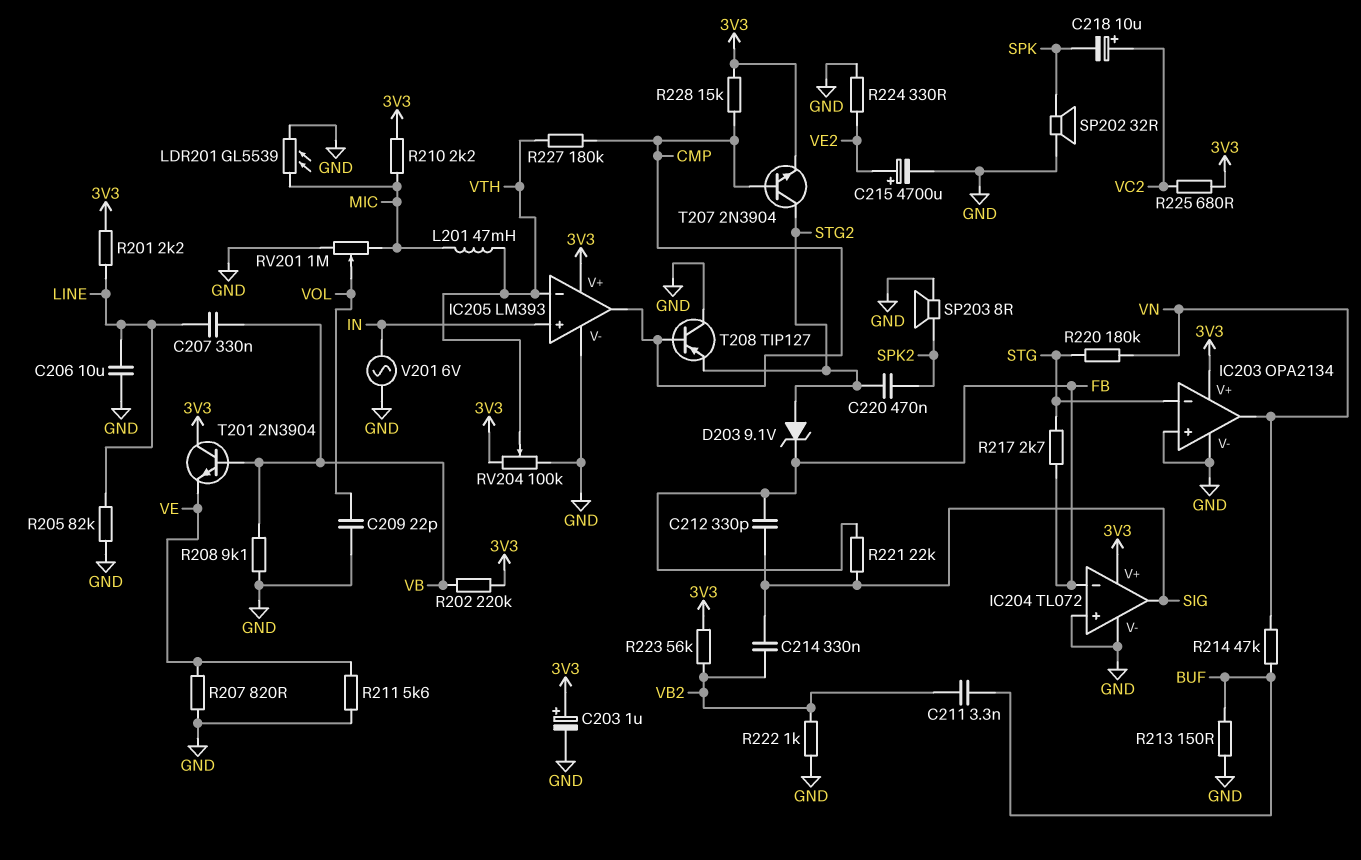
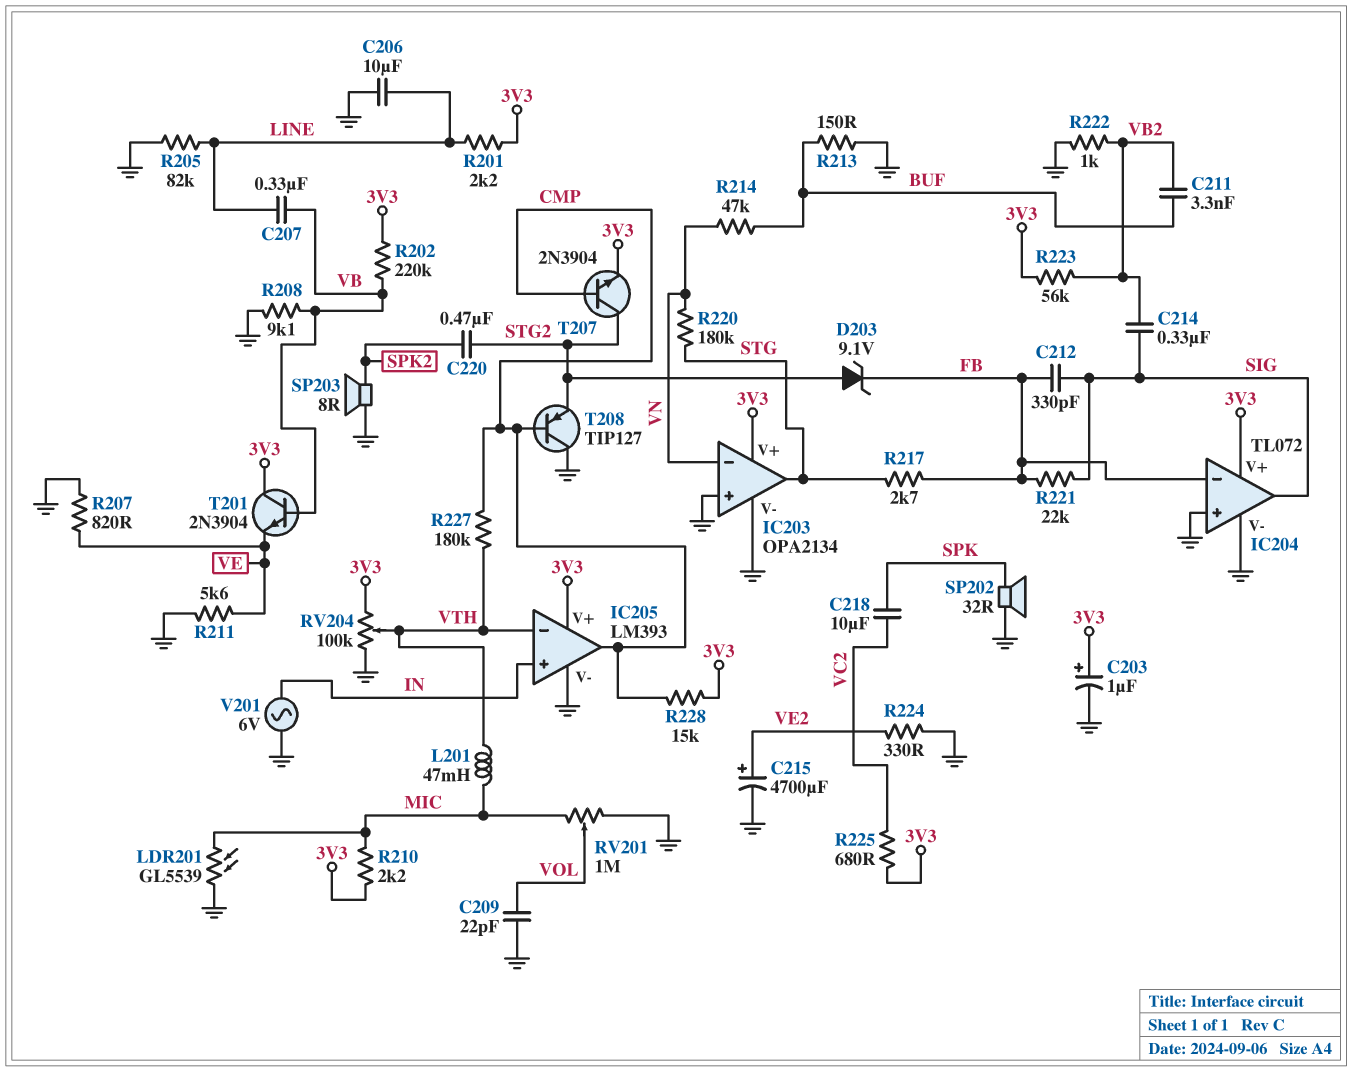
C218: 10uF (plus VC2, minus SPK) -> 10uF (SPK, VC2)
IC203 pin in-: STG -> VN
IC203 pin out: VN -> STG

